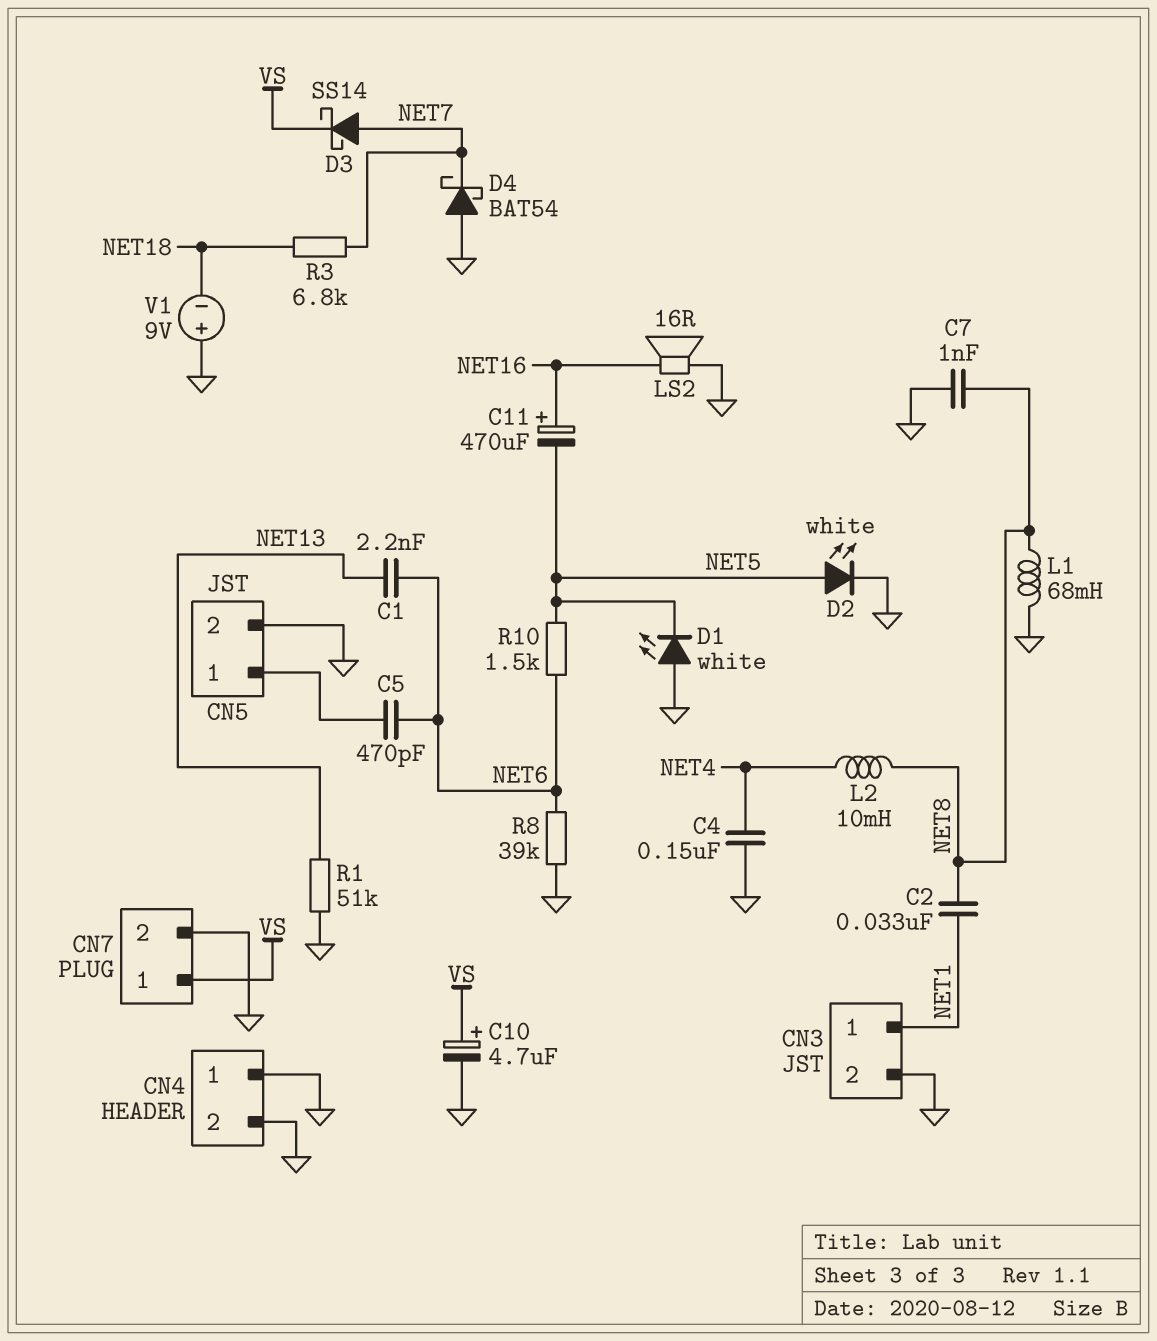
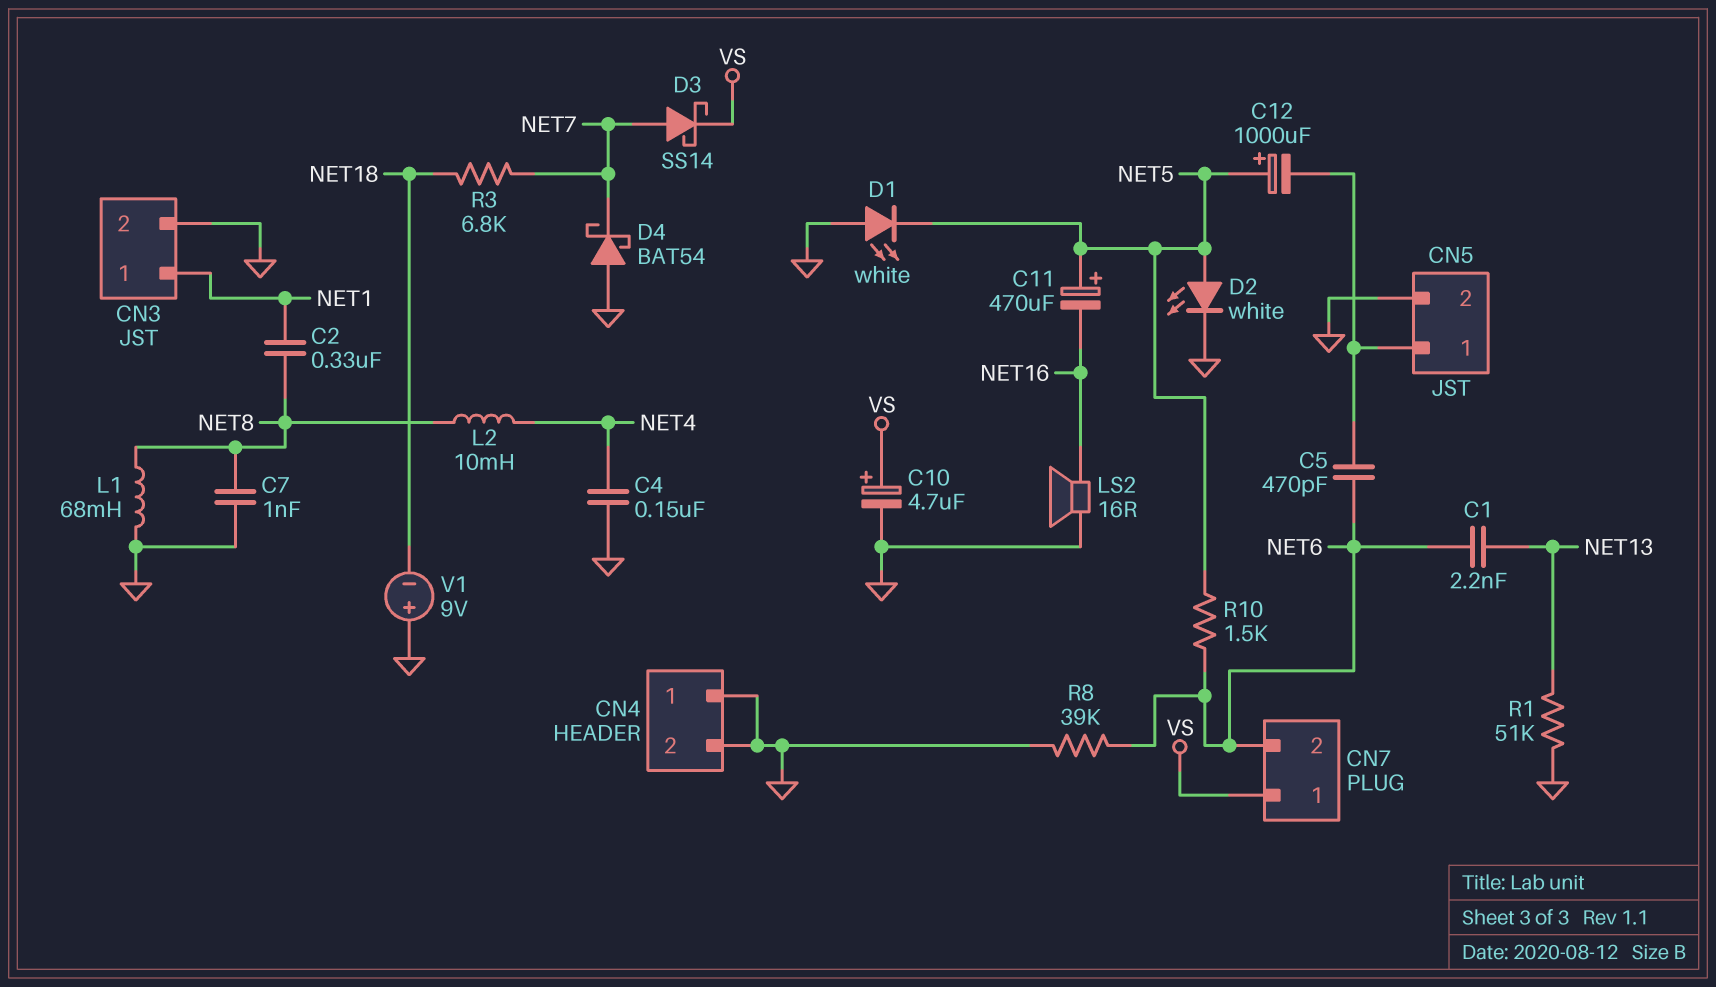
C2: 33nF (NET1, NET8) -> 330nF (NET1, NET8)
C11: 470uF (plus NET16, minus NET5) -> 470uF (plus NET5, minus NET16)
C12: none -> 1000uF (plus NET5, minus CN5/1)
CN7 pin 2: GND -> NET6

